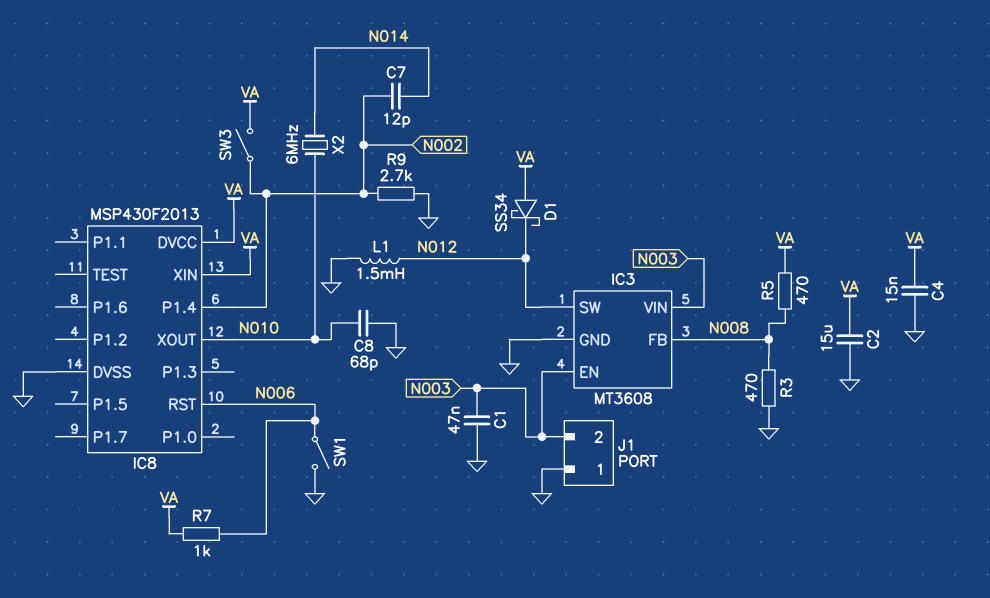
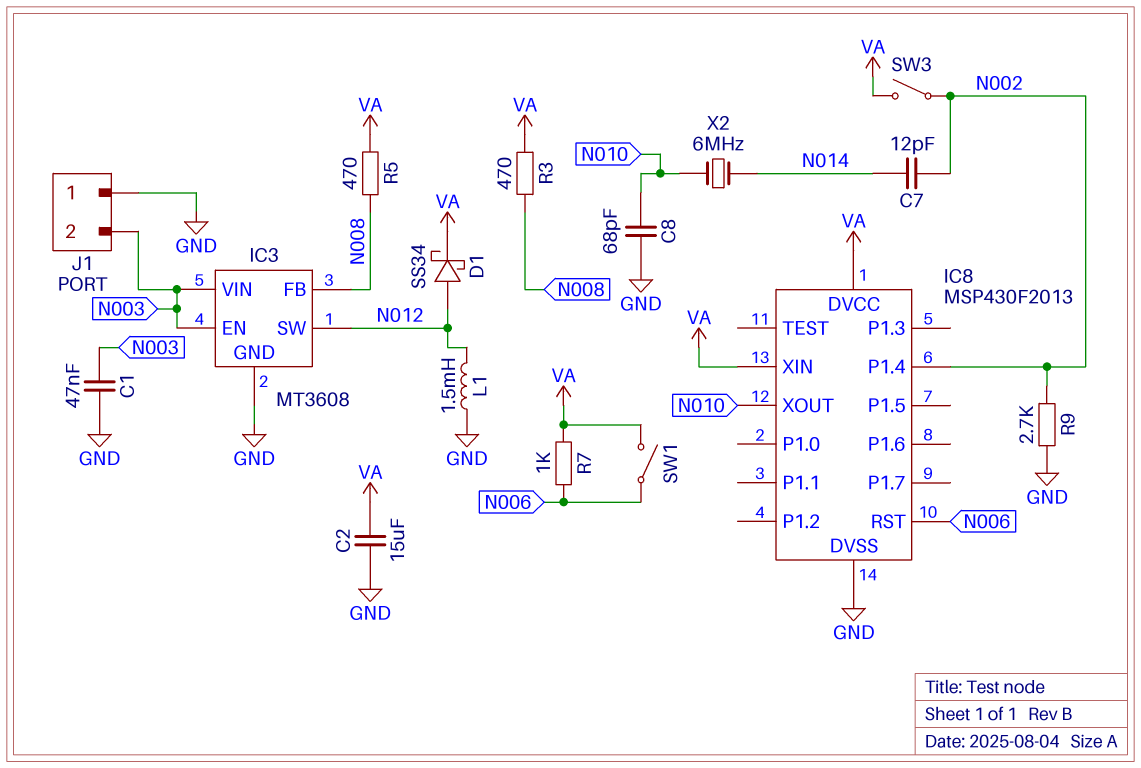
C4: 15nF (GND, VA) -> none
D1: schottky SS34 (A VA, K N012) -> schottky SS34 (A N012, K VA)
R3: 470 (GND, N008) -> 470 (N008, VA)
SW1: switch (GND, N006) -> switch (N006, VA)

